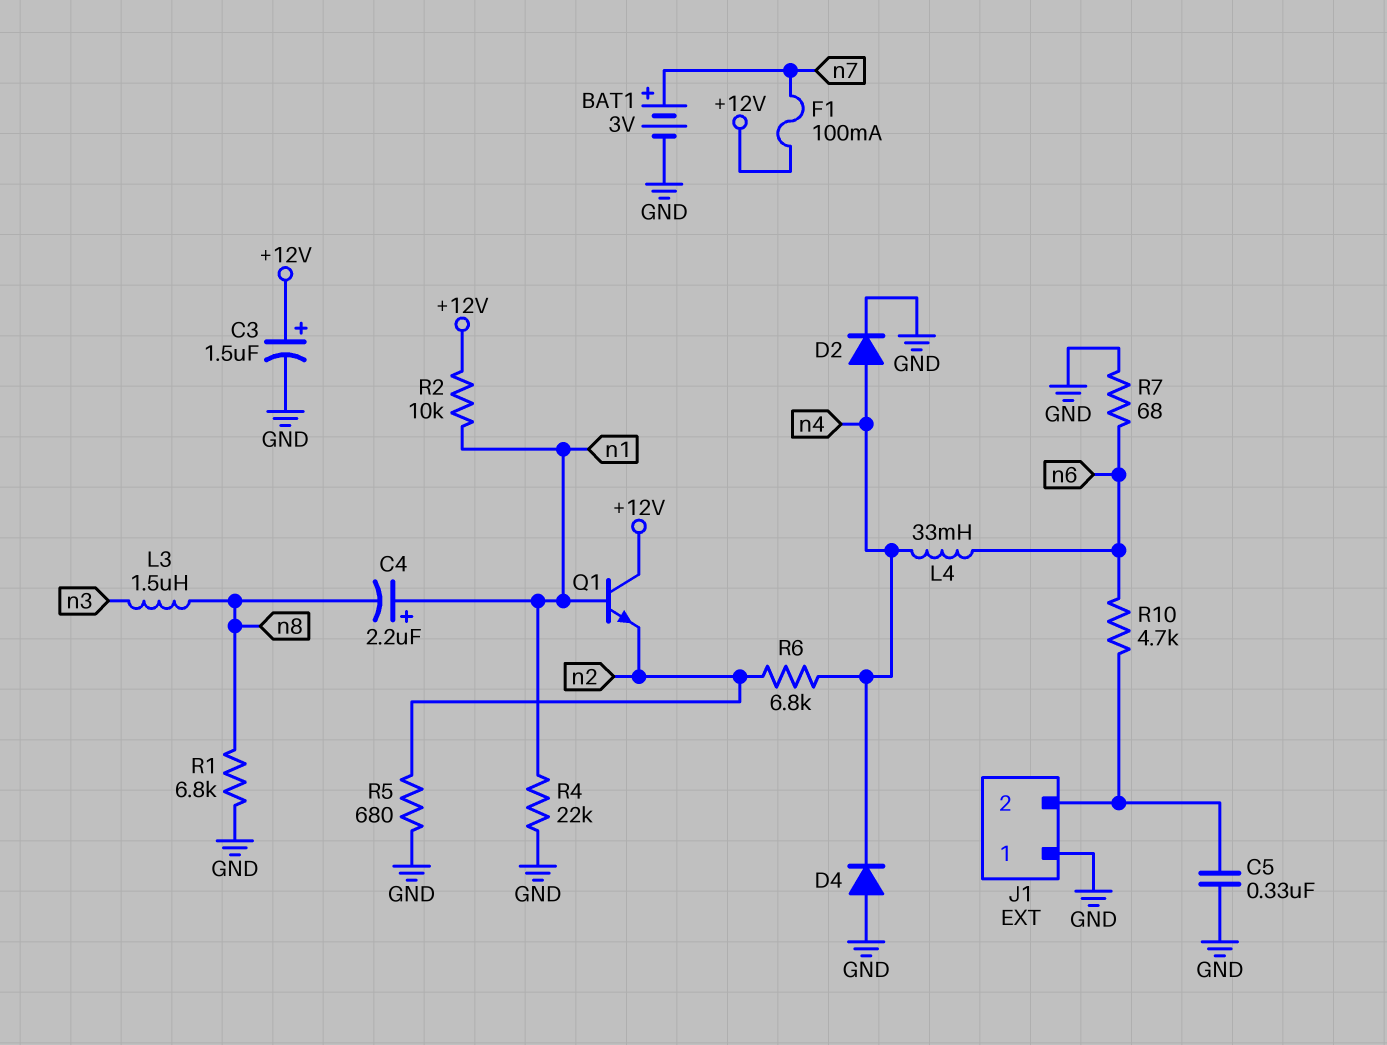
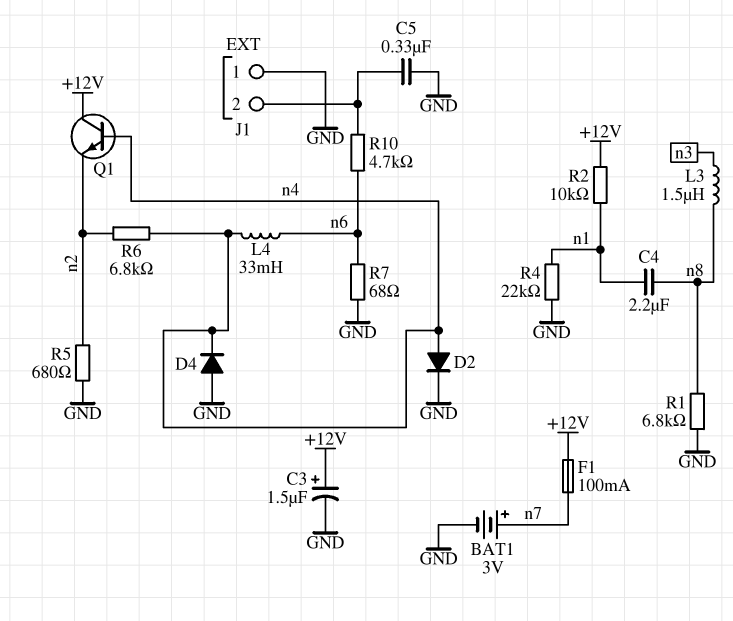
C4: 2.2uF (plus n1, minus n8) -> 2.2uF (n1, n8)
Q1: NPN (B n1, C +12V, E n2) -> NPN (B n4, C +12V, E n2)

